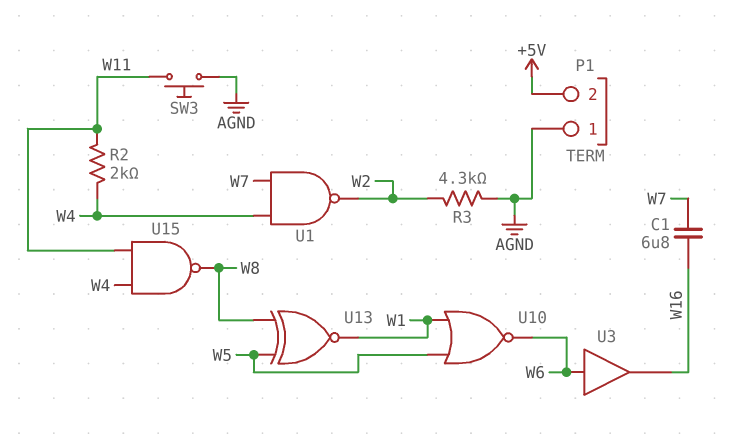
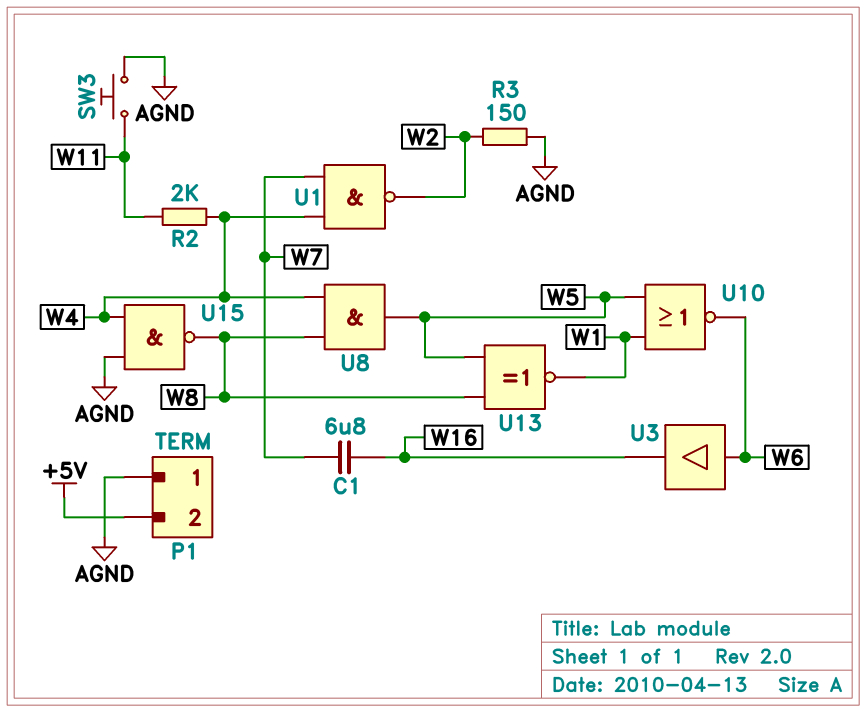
R3: 4.3k (AGND, W2) -> 150 (AGND, W2)
U8: none -> AND (in W4, in W8, out W5)
U15: NAND (in W4, in W11, out W8) -> NAND (in AGND, in W4, out W8)

